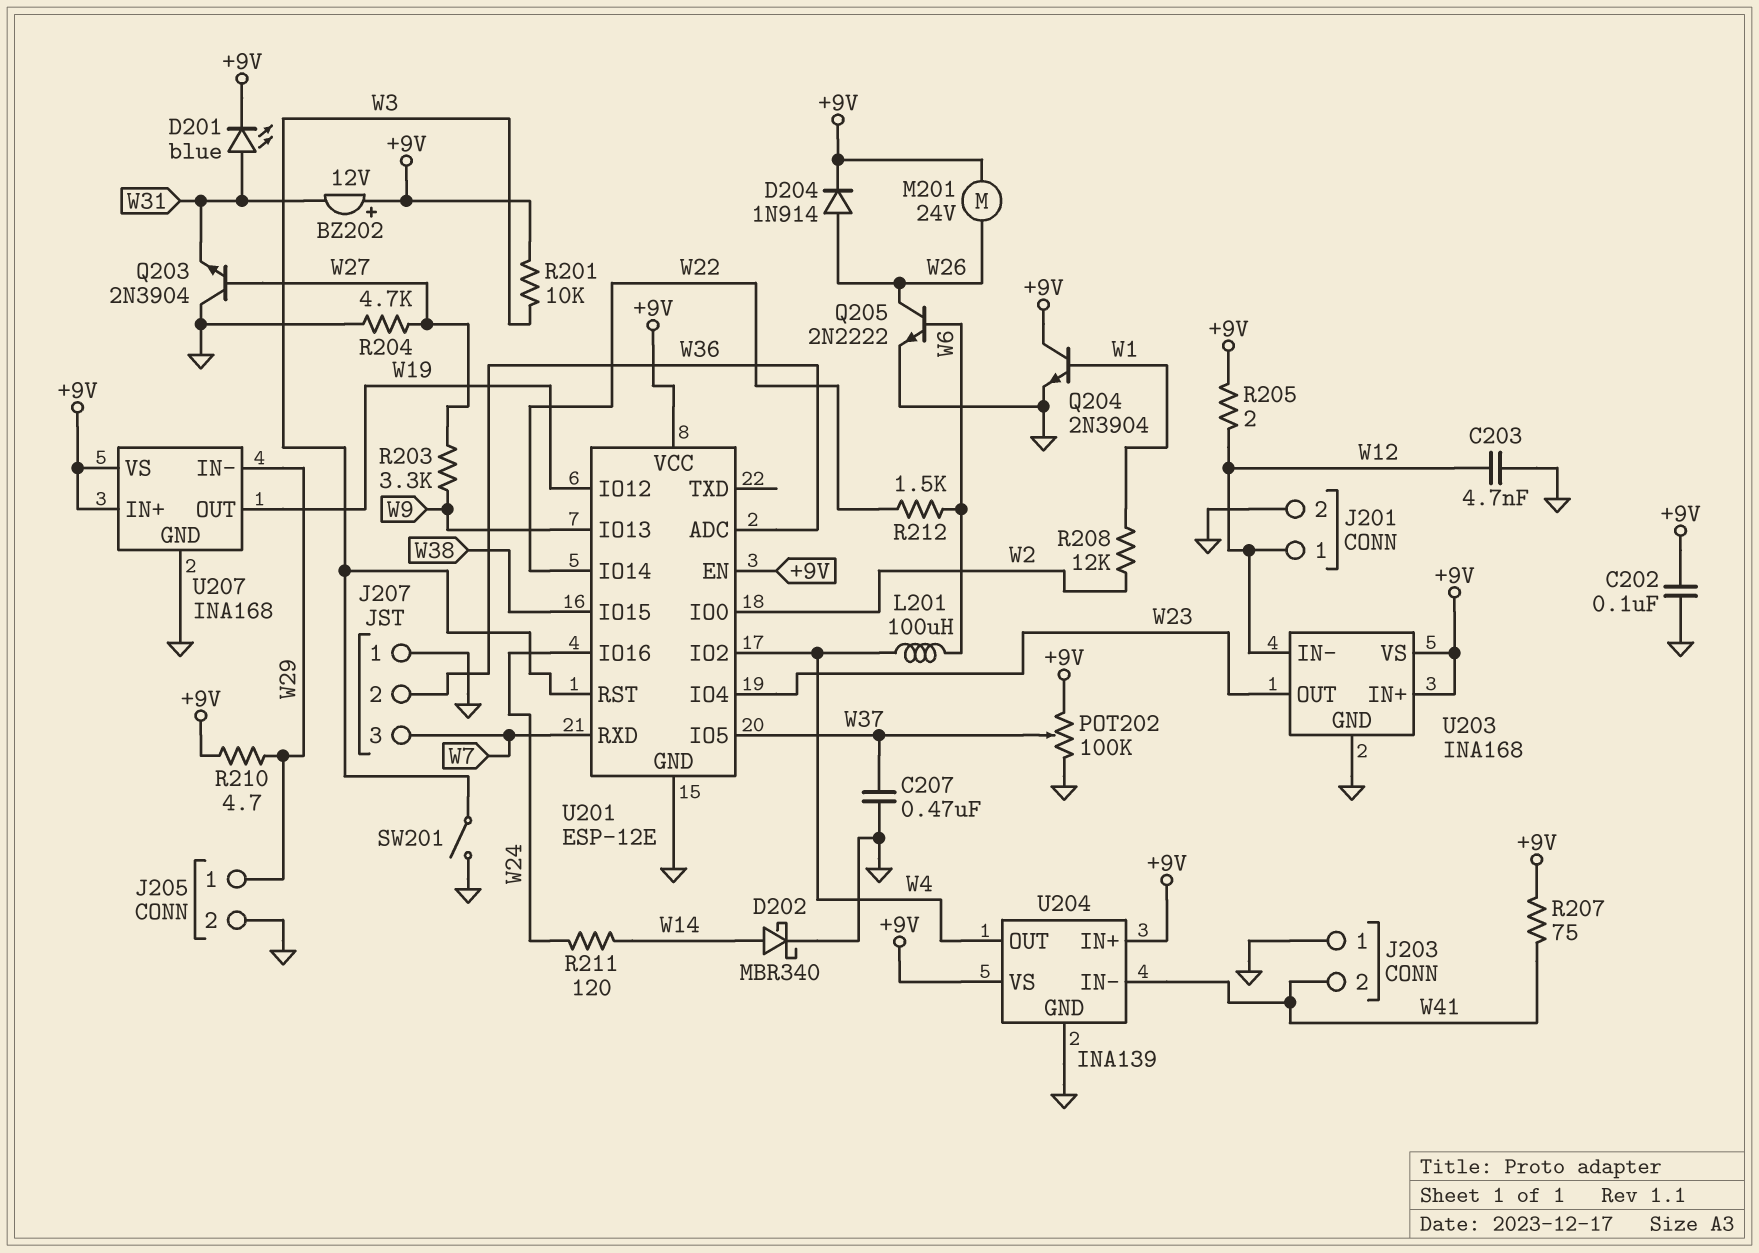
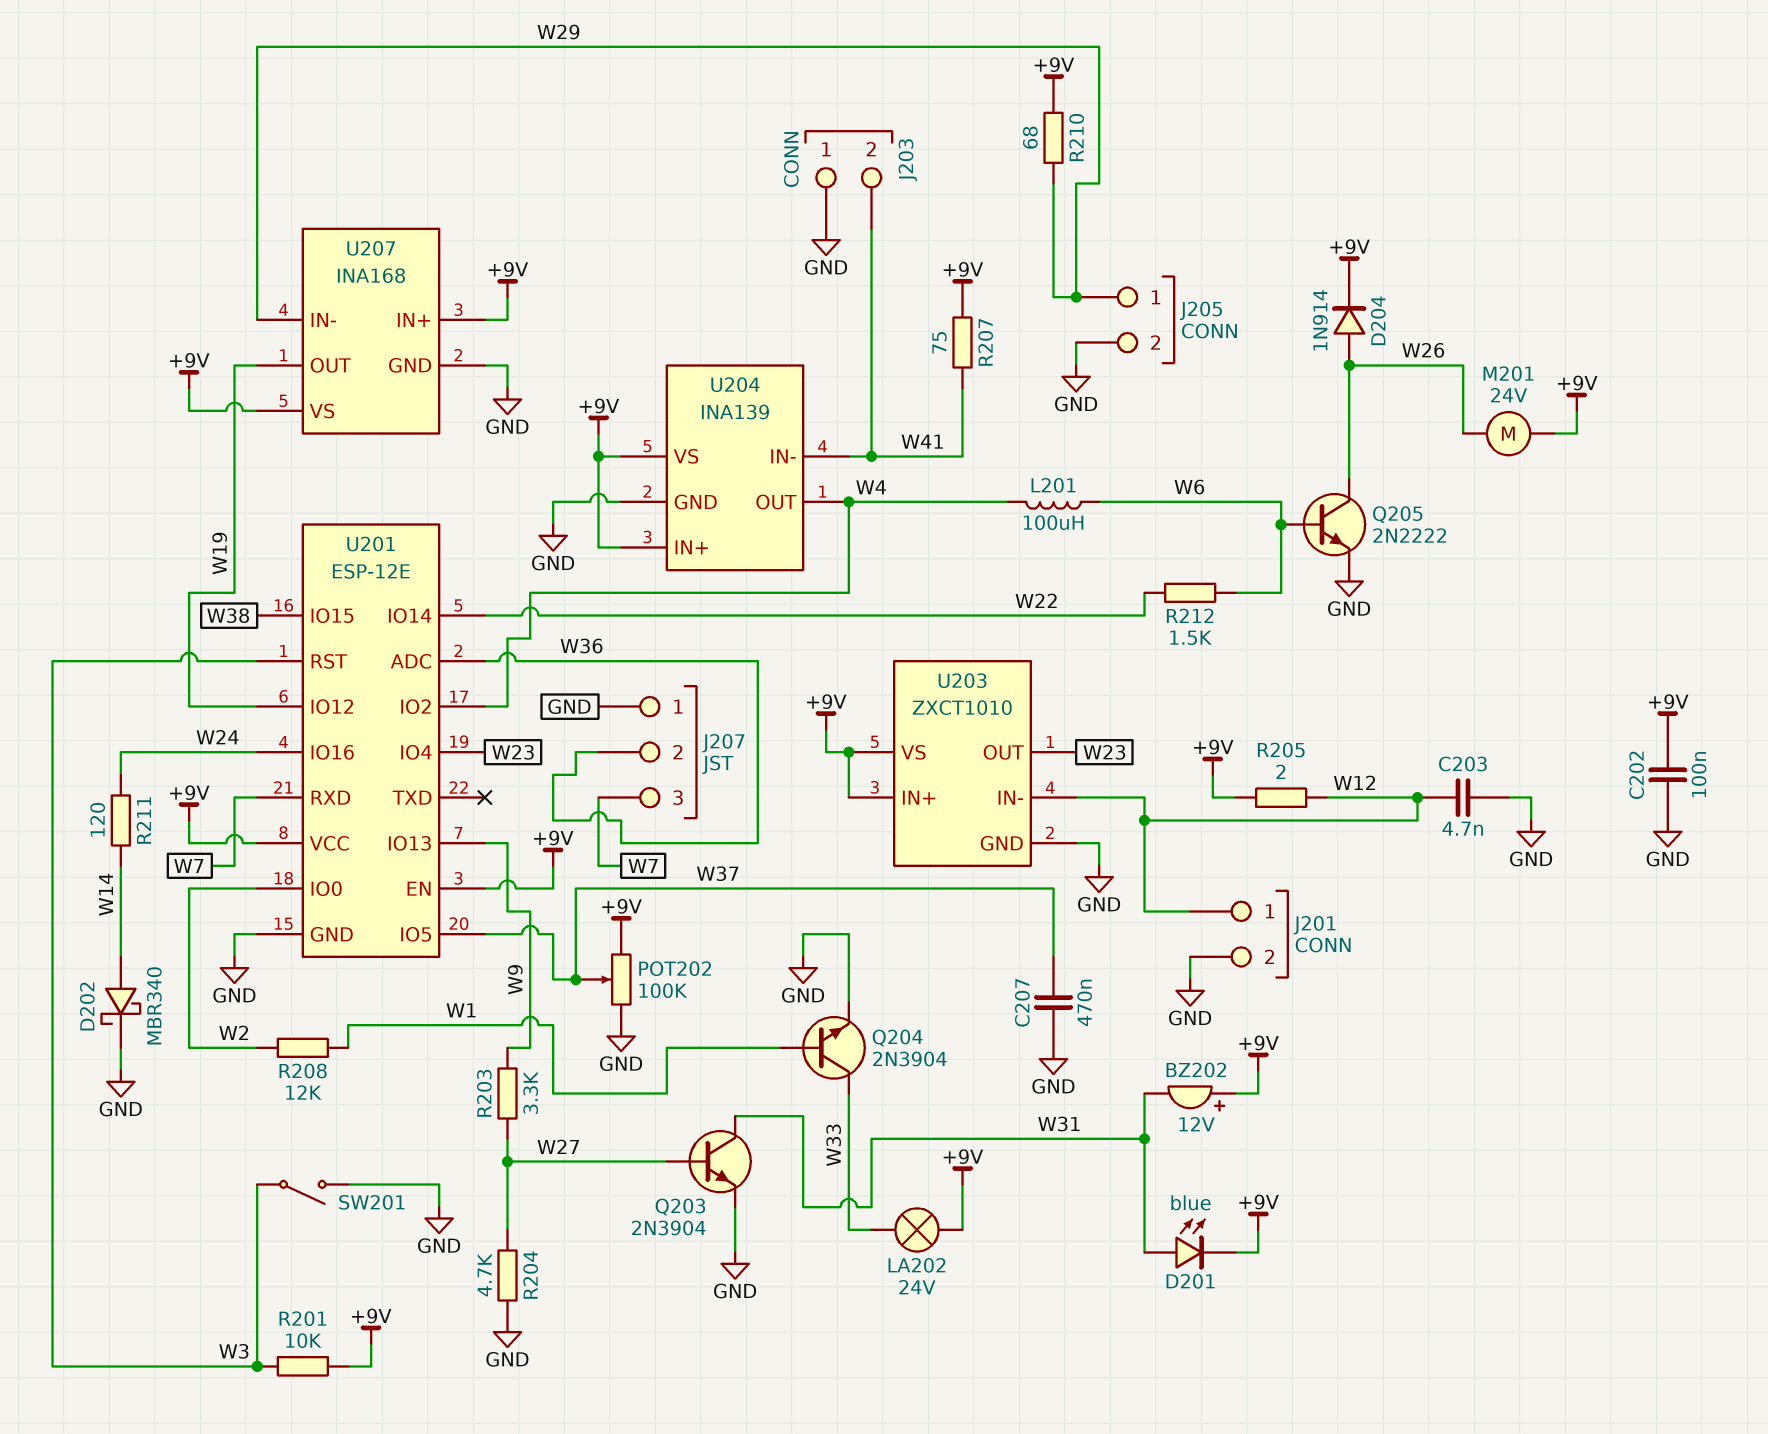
LA202: none -> lamp 24V (+9V, W33)
Q203: NPN 2N3904 (B W27, C GND, E W31) -> NPN 2N3904 (B W27, C W31, E GND)
Q204: NPN 2N3904 (B W1, C +9V, E GND) -> NPN 2N3904 (B W1, C W33, E GND)
R210: 4.7 (+9V, W29) -> 68 (+9V, W29)
U203: INA168 -> ZXCT1010

